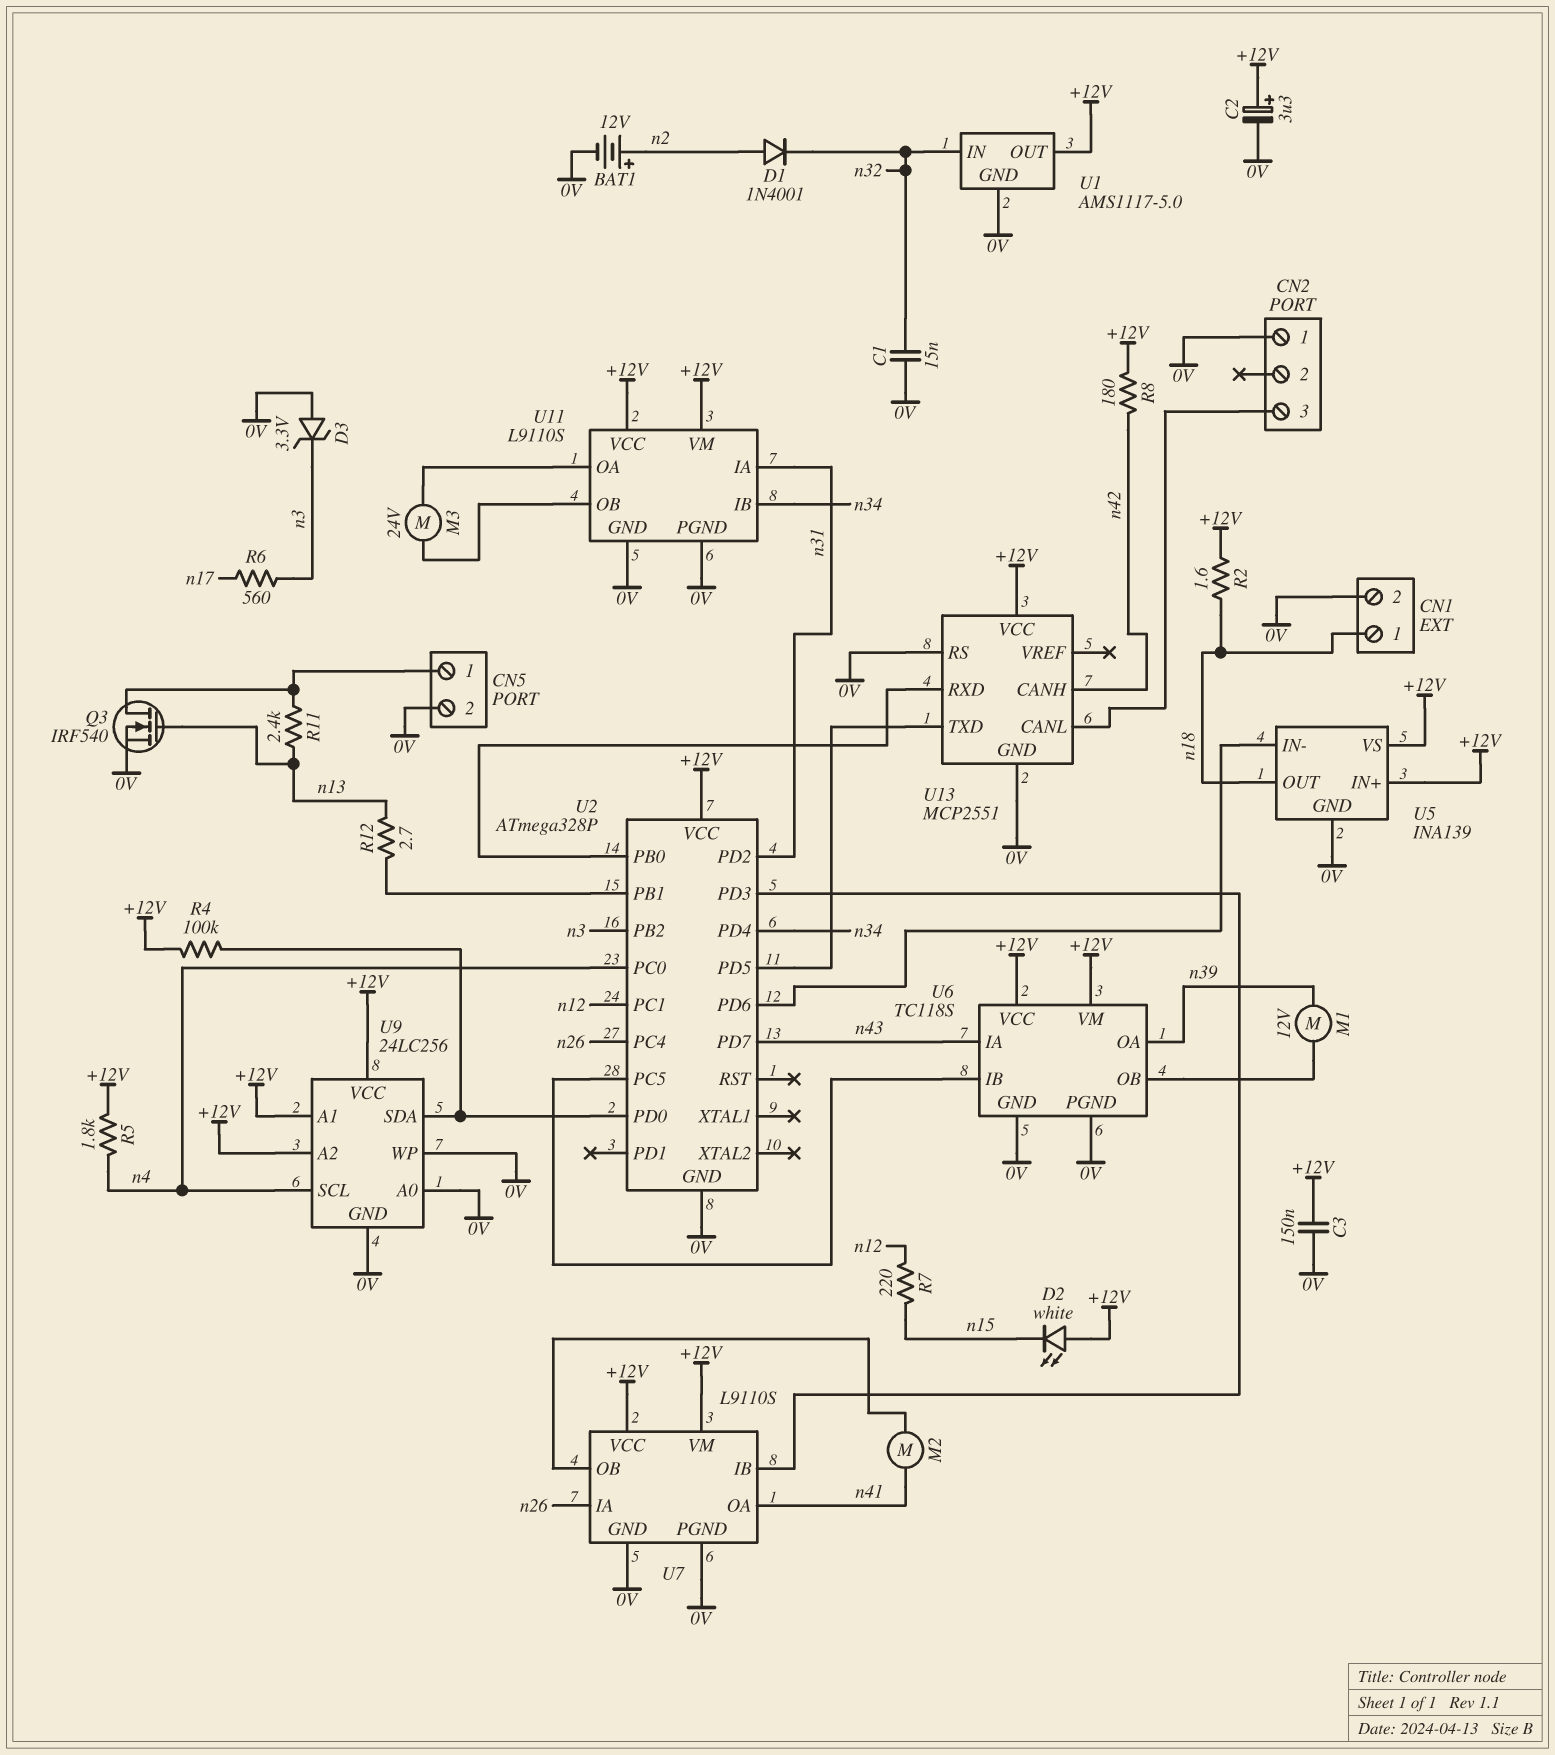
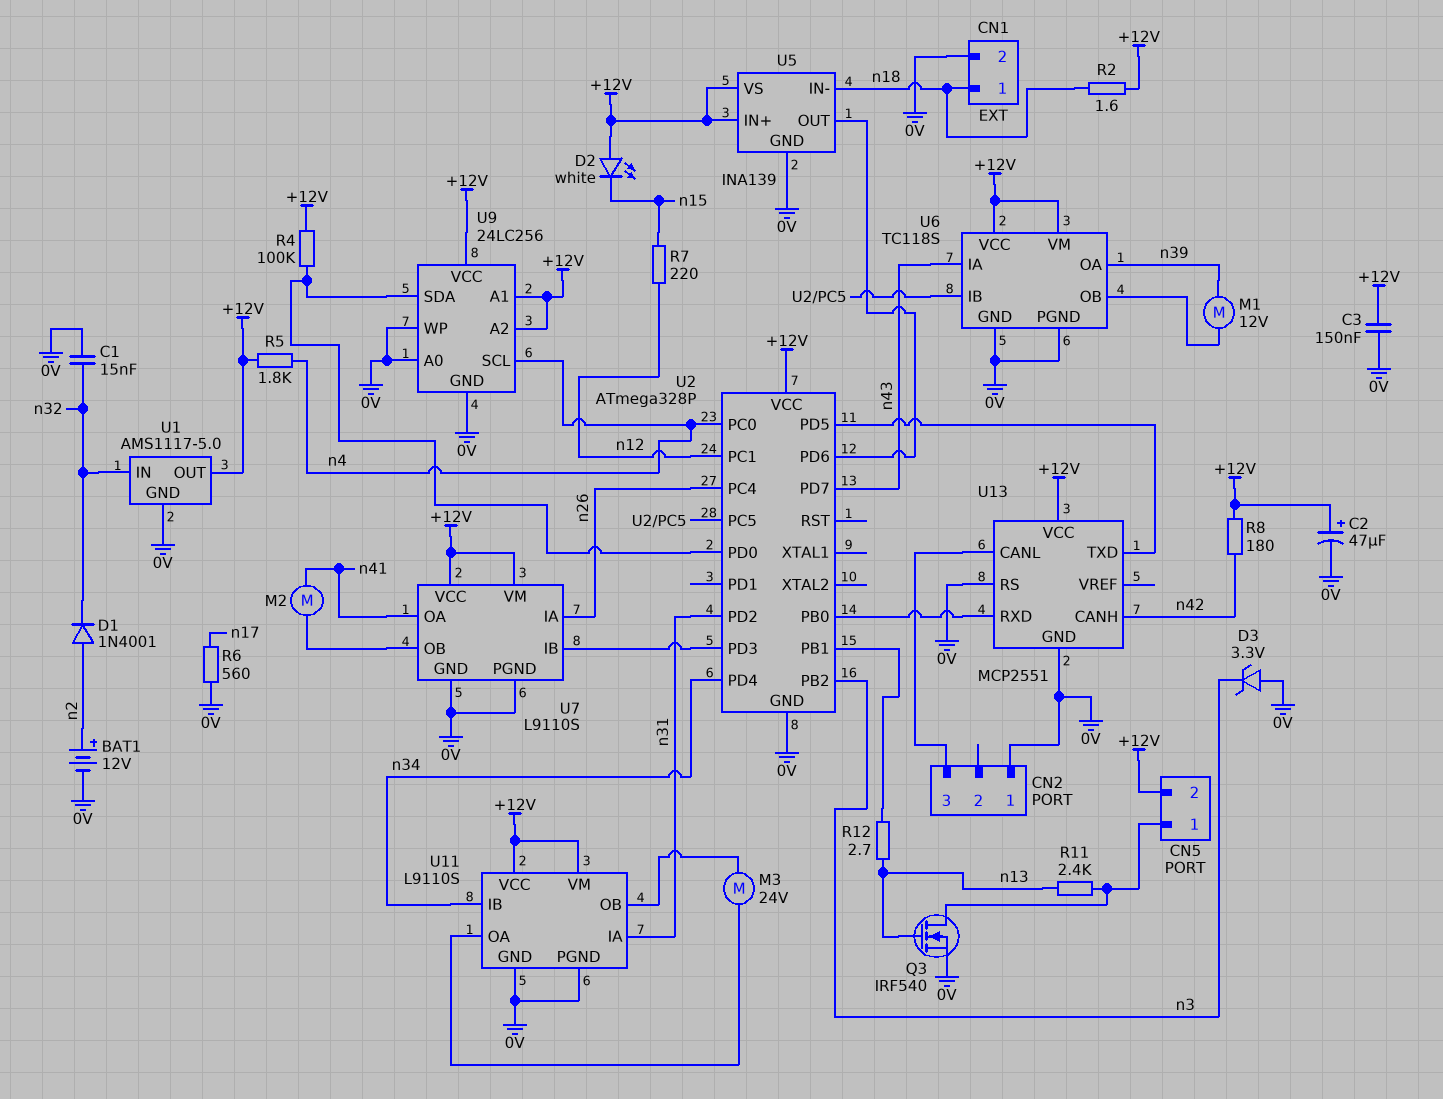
C2: 3.3uF (plus +12V, minus 0V) -> 47uF (plus +12V, minus 0V)
CN5 pin 2: 0V -> +12V
R6: 560 (n3, n17) -> 560 (0V, n17)
U5 pin IN-: U2/PD6 -> n18
U5 pin OUT: n18 -> U2/PD6

